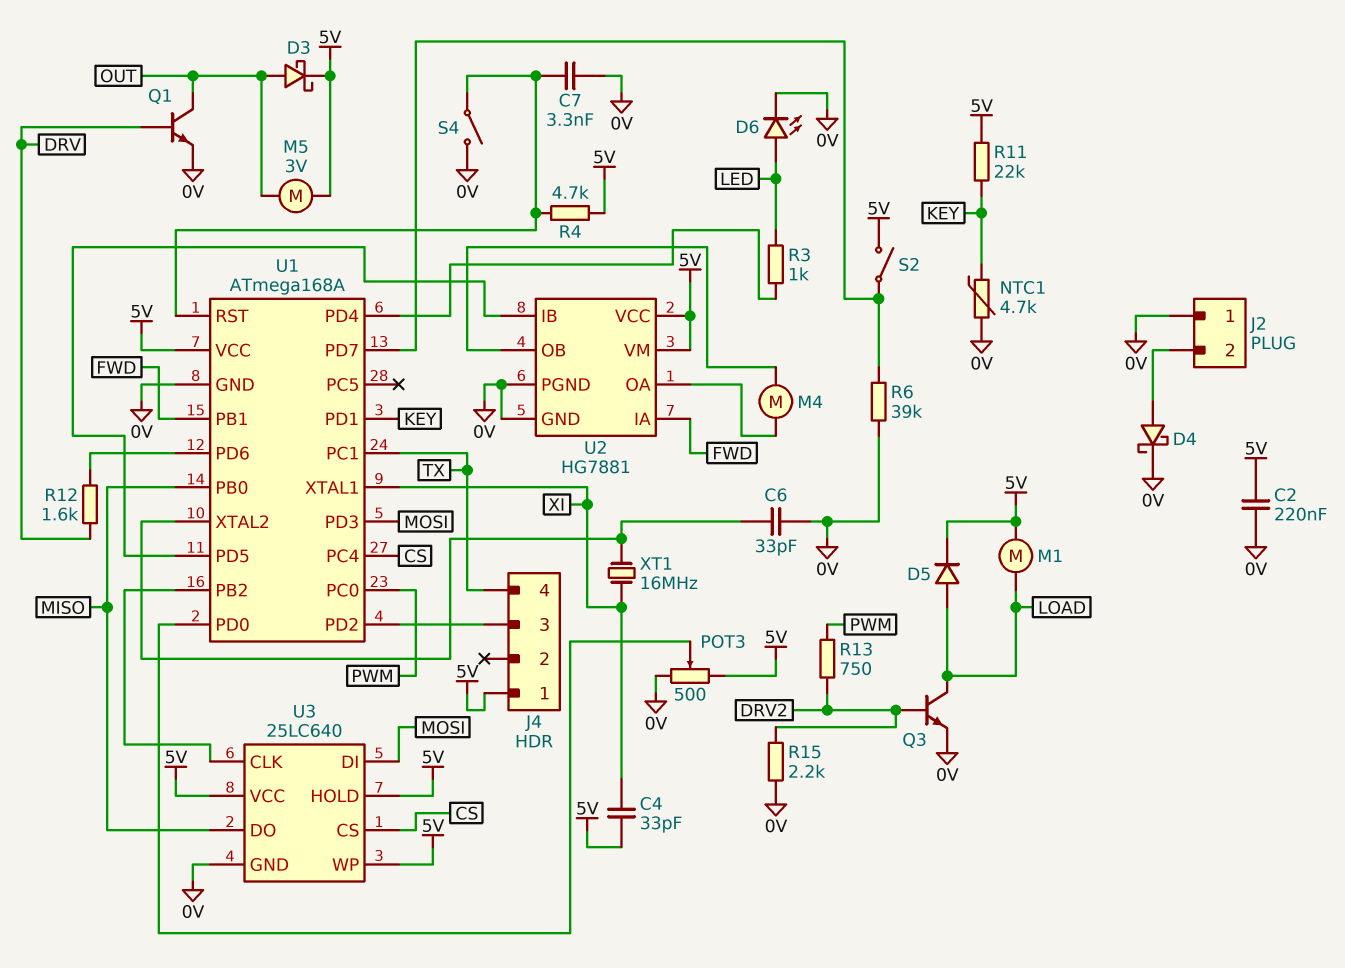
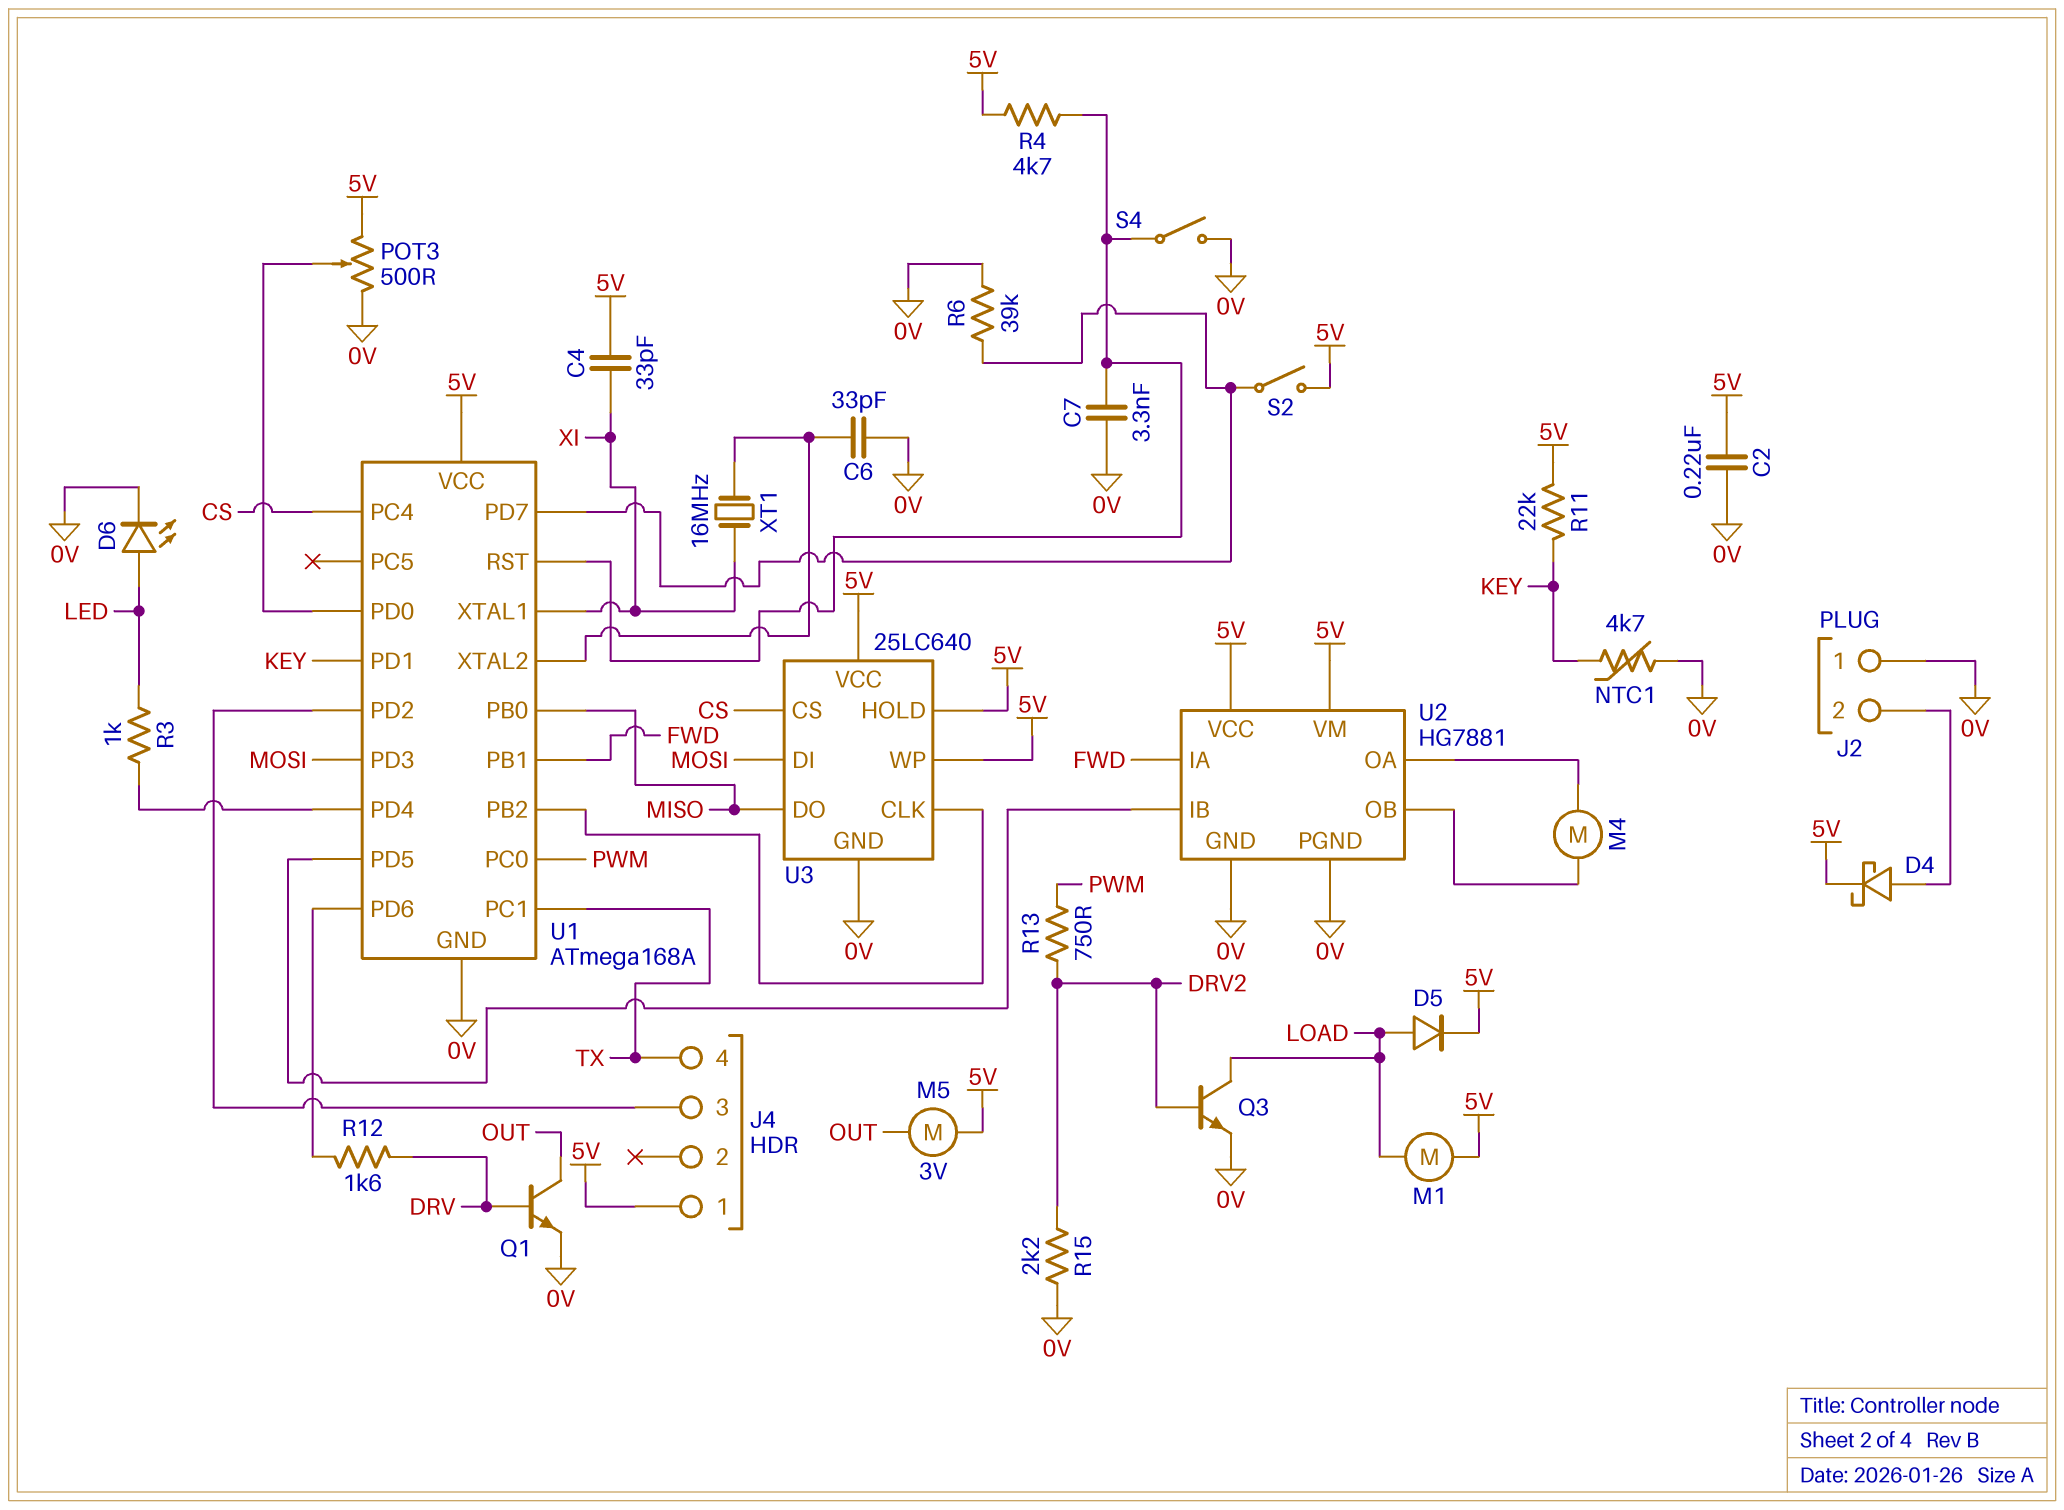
D3: schottky (A OUT, K 5V) -> none
D4: schottky (A J2/2, K 0V) -> schottky (A J2/2, K 5V)

